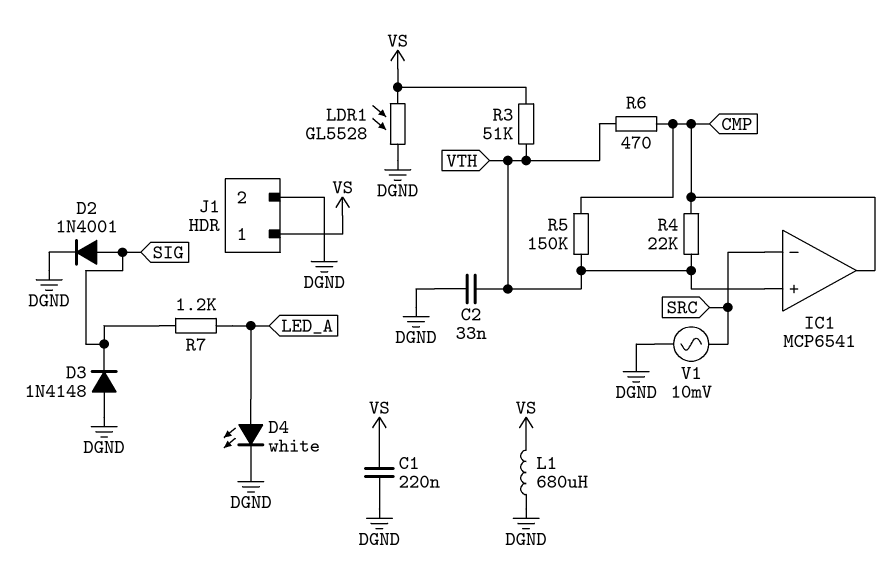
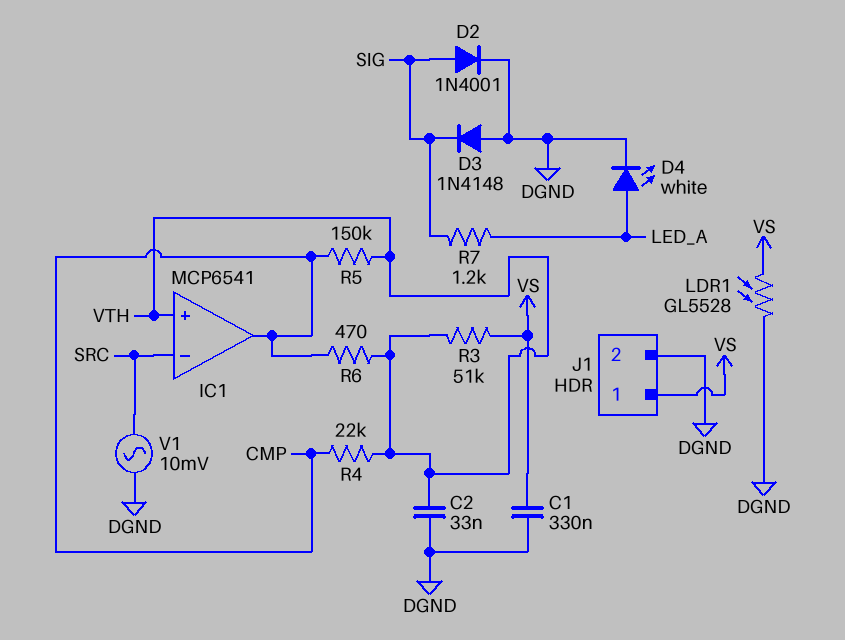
C1: 220nF (DGND, VS) -> 330nF (DGND, VS)
L1: 680uH (DGND, VS) -> none

